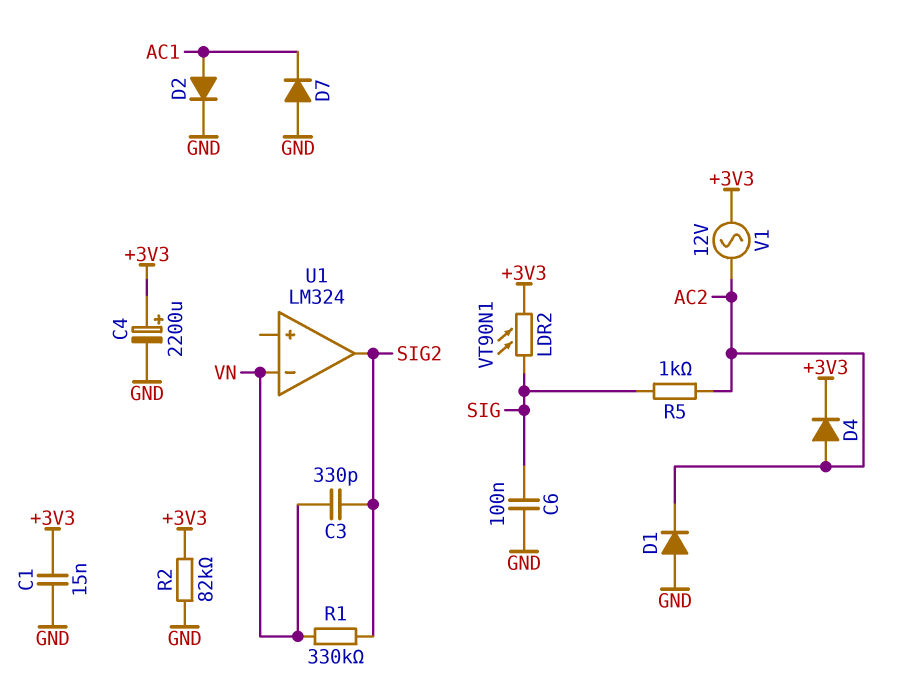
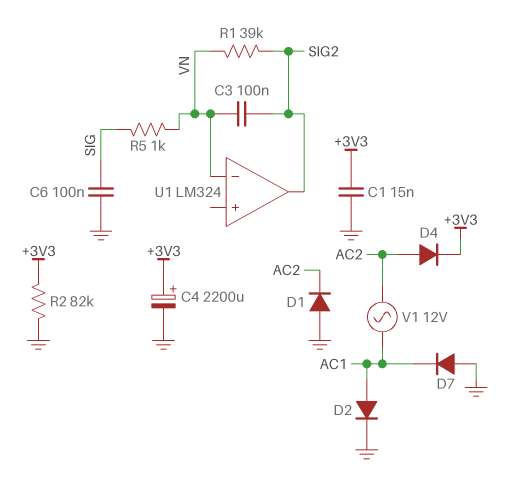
C3: 330pF (SIG2, VN) -> 100nF (SIG2, VN)
LDR2: VT90N1 (+3V3, SIG) -> none
R1: 330k (SIG2, VN) -> 39k (SIG2, VN)
R5: 1k (AC2, SIG) -> 1k (SIG, VN)
V1: AC 12V (+3V3, AC2) -> AC 12V (AC1, AC2)

